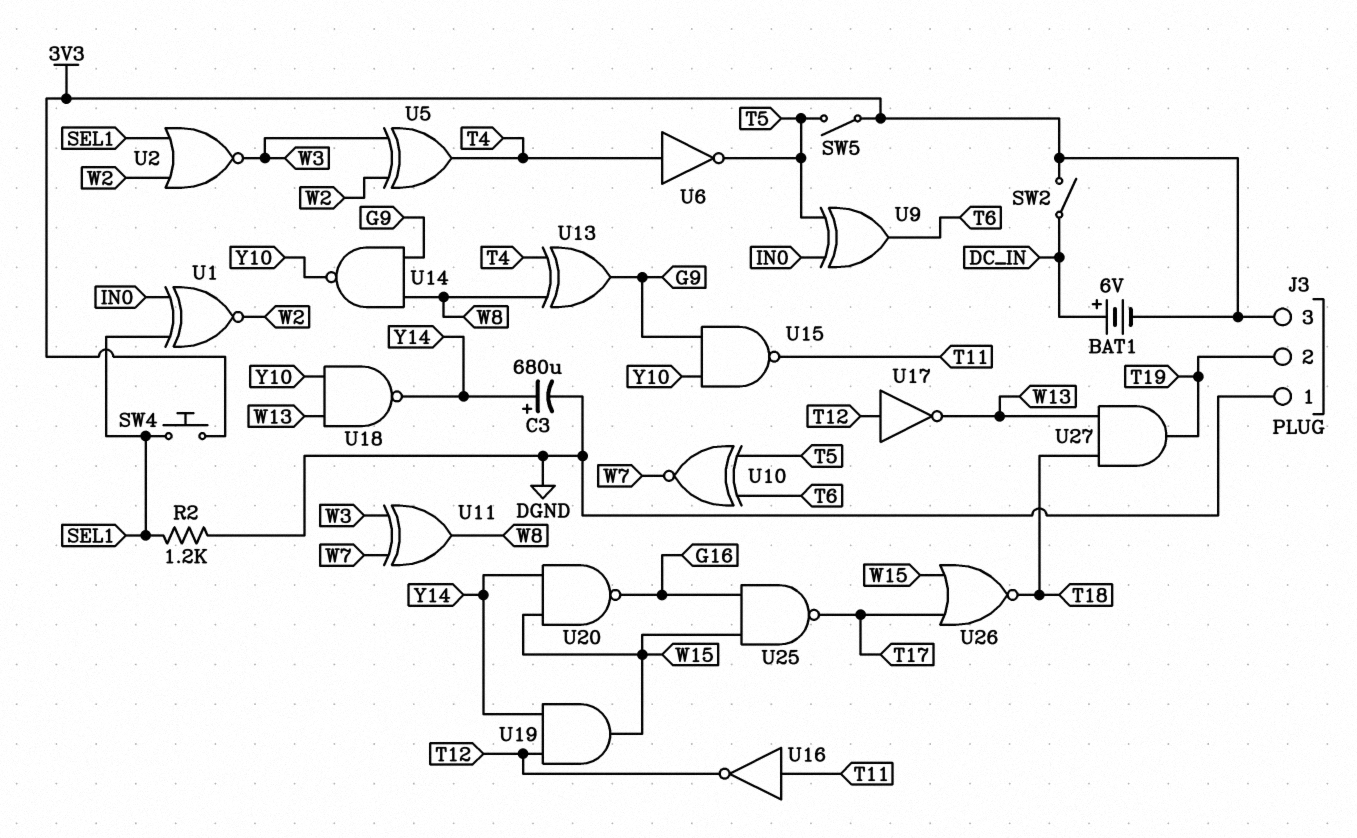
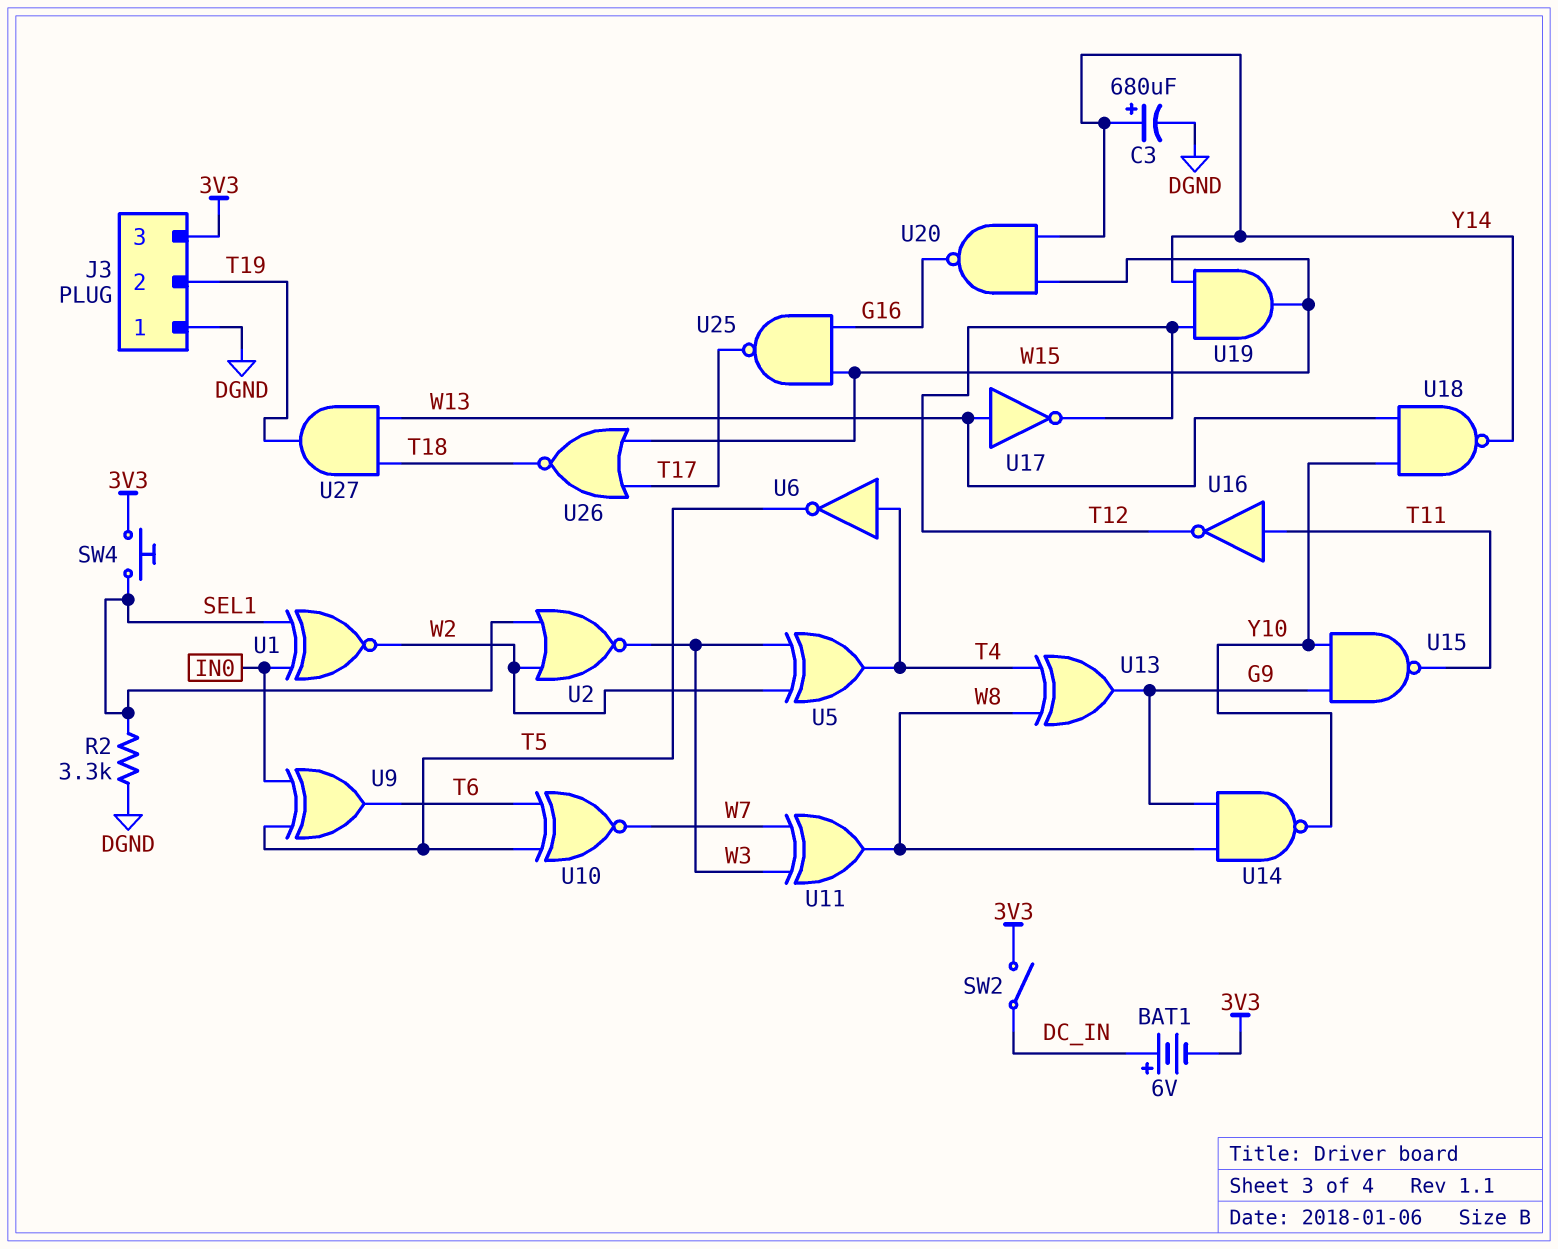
R2: 1.2k (DGND, SEL1) -> 3.3k (DGND, SEL1)
SW5: switch (3V3, T5) -> none
U17: NOT (in T12, out W13) -> NOT (in W13, out T12)

